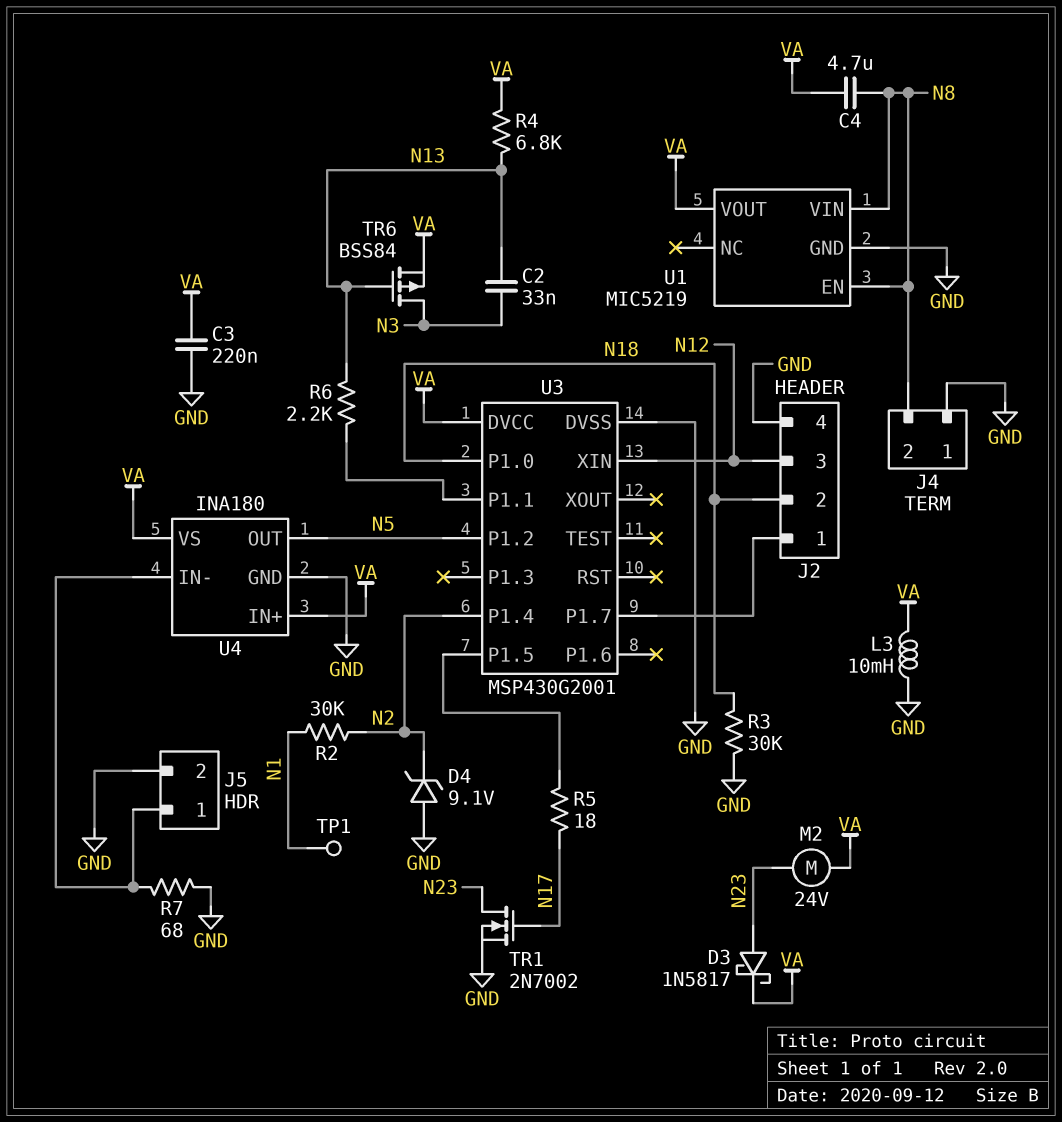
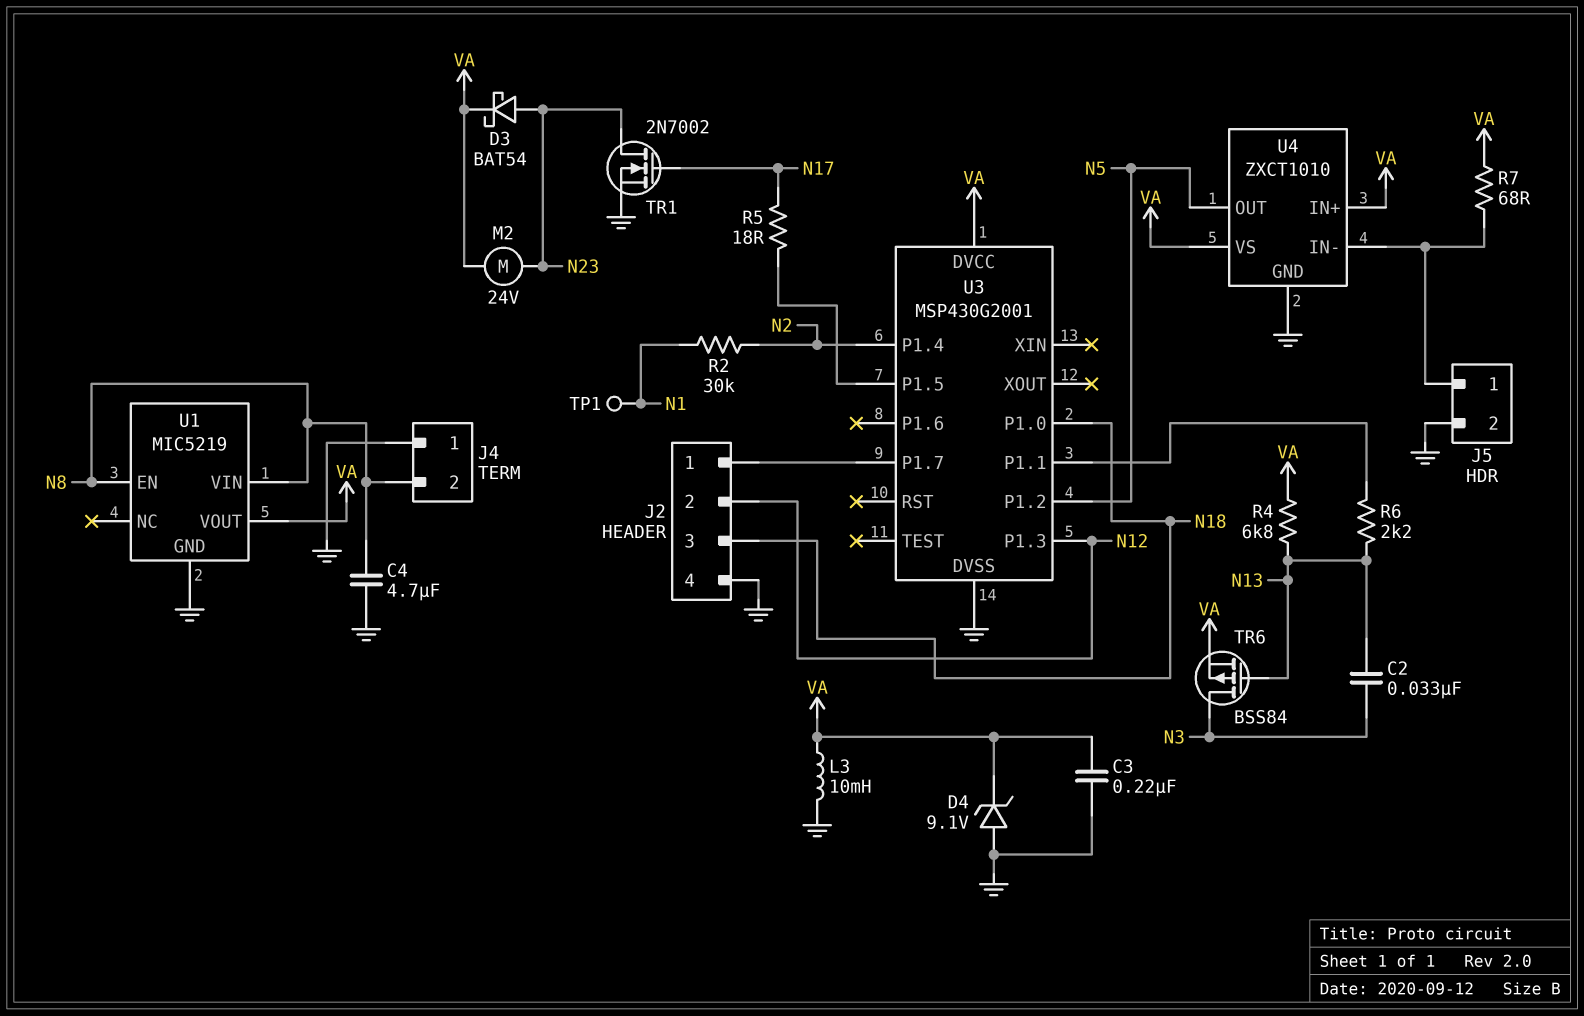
C4: 4.7uF (N8, VA) -> 4.7uF (GND, N8)
D3: schottky 1N5817 (A N23, K VA) -> schottky BAT54 (A N23, K VA)
D4: zener 9.1V (A GND, K N2) -> zener 9.1V (A GND, K VA)
J2 pin 2: N18 -> N12
J2 pin 3: N12 -> N18
R3: 30k (GND, N18) -> none
R7: 68 (GND, J5/1) -> 68 (J5/1, VA)
U3 pin P1.3: none -> N12
U3 pin XIN: N12 -> none
U4: INA180 -> ZXCT1010

